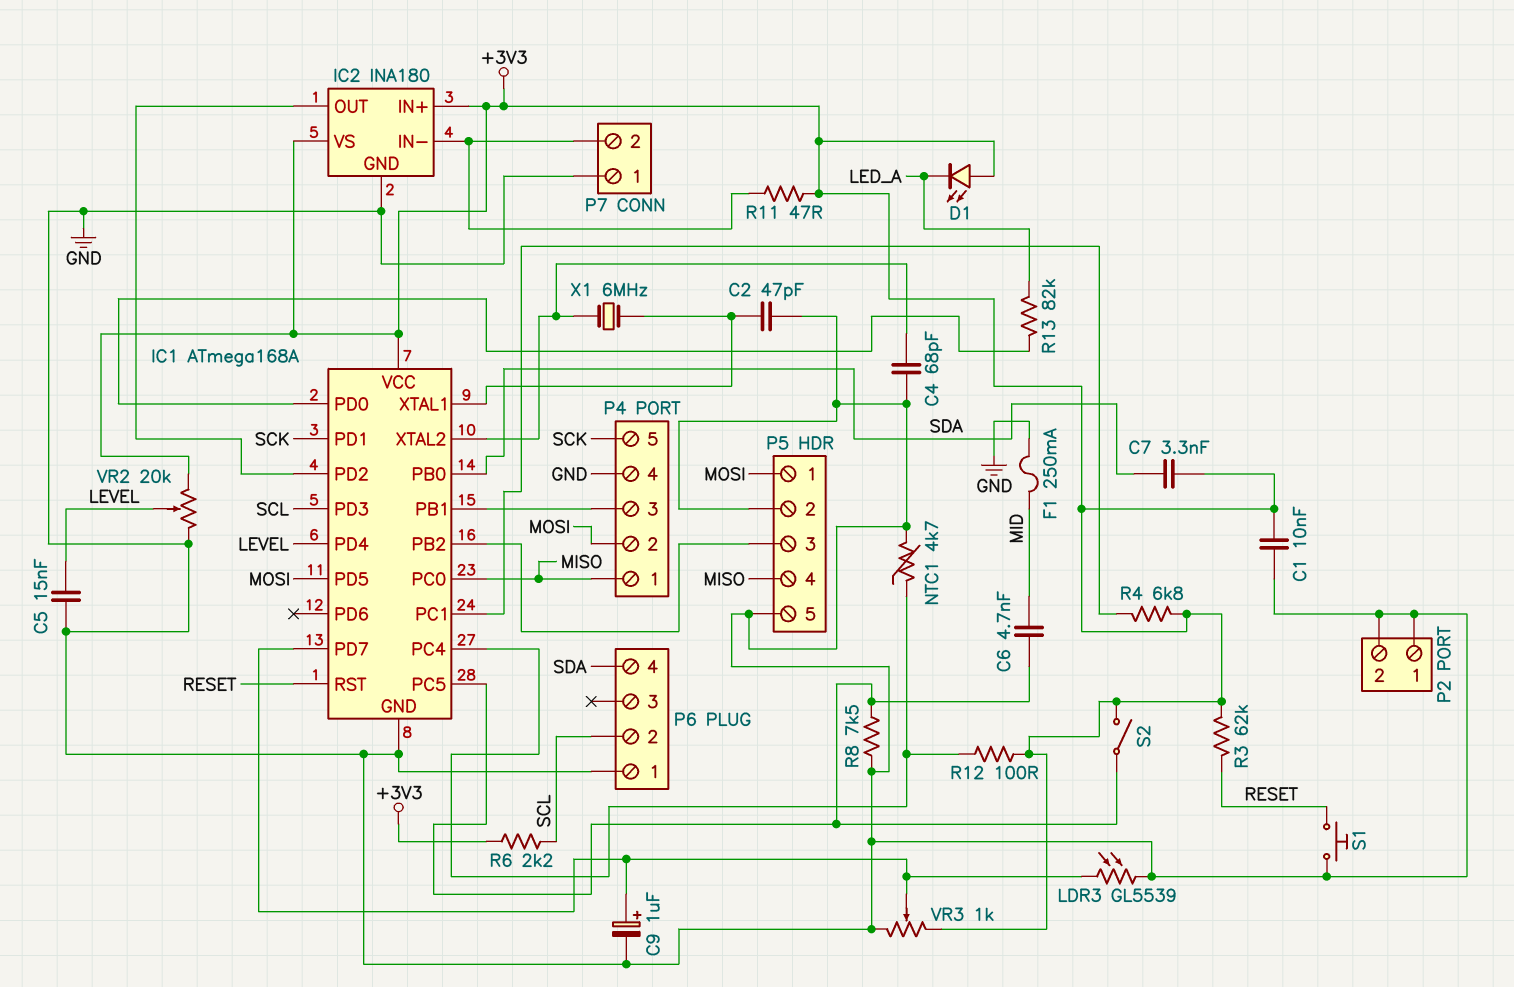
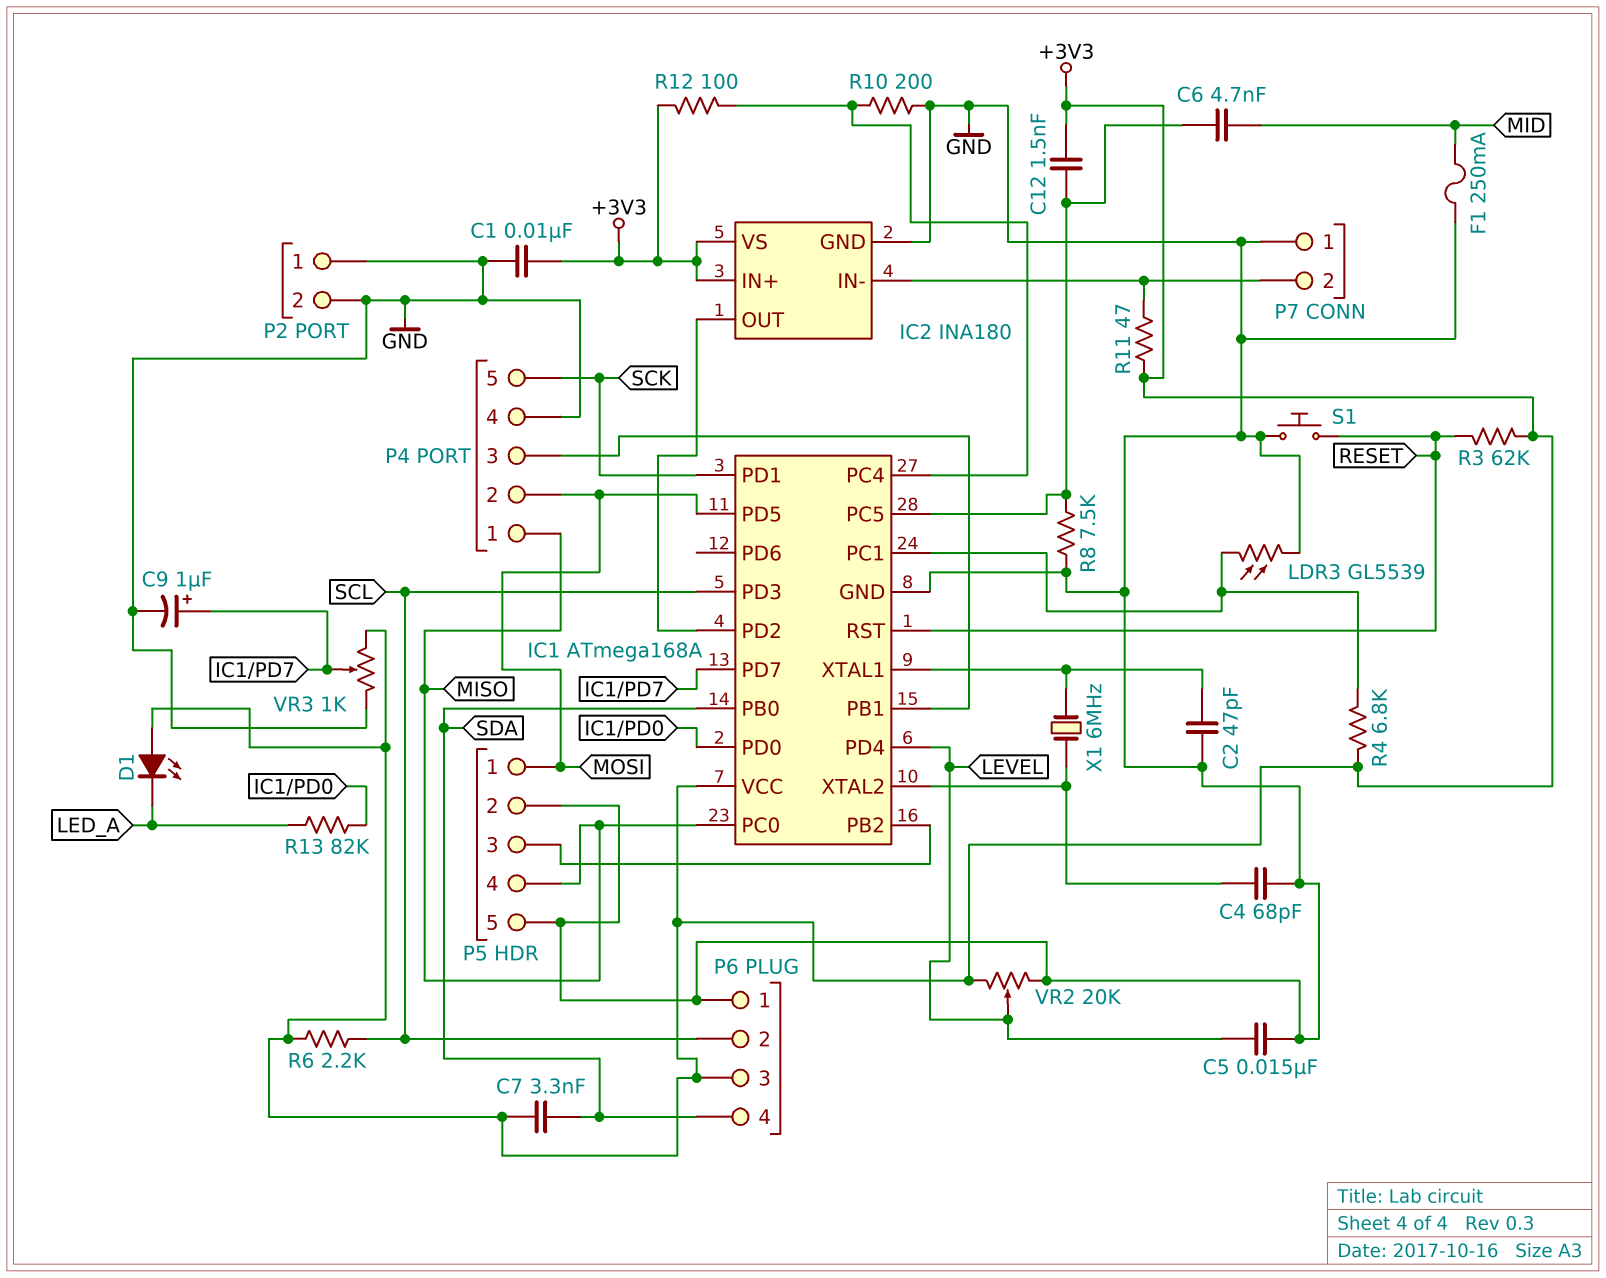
C12: none -> 1.5nF (+3V3, IC1/PC5)
LDR3: GL5539 (GND, IC1/PD7) -> GL5539 (GND, IC1/PC1)
NTC1: 4.7k (GND, IC1/PC4) -> none
P6 pin 3: none -> +3V3
R10: none -> 200 (GND, IC1/PC4)
S2: switch (+3V3, IC1/PC5) -> none

